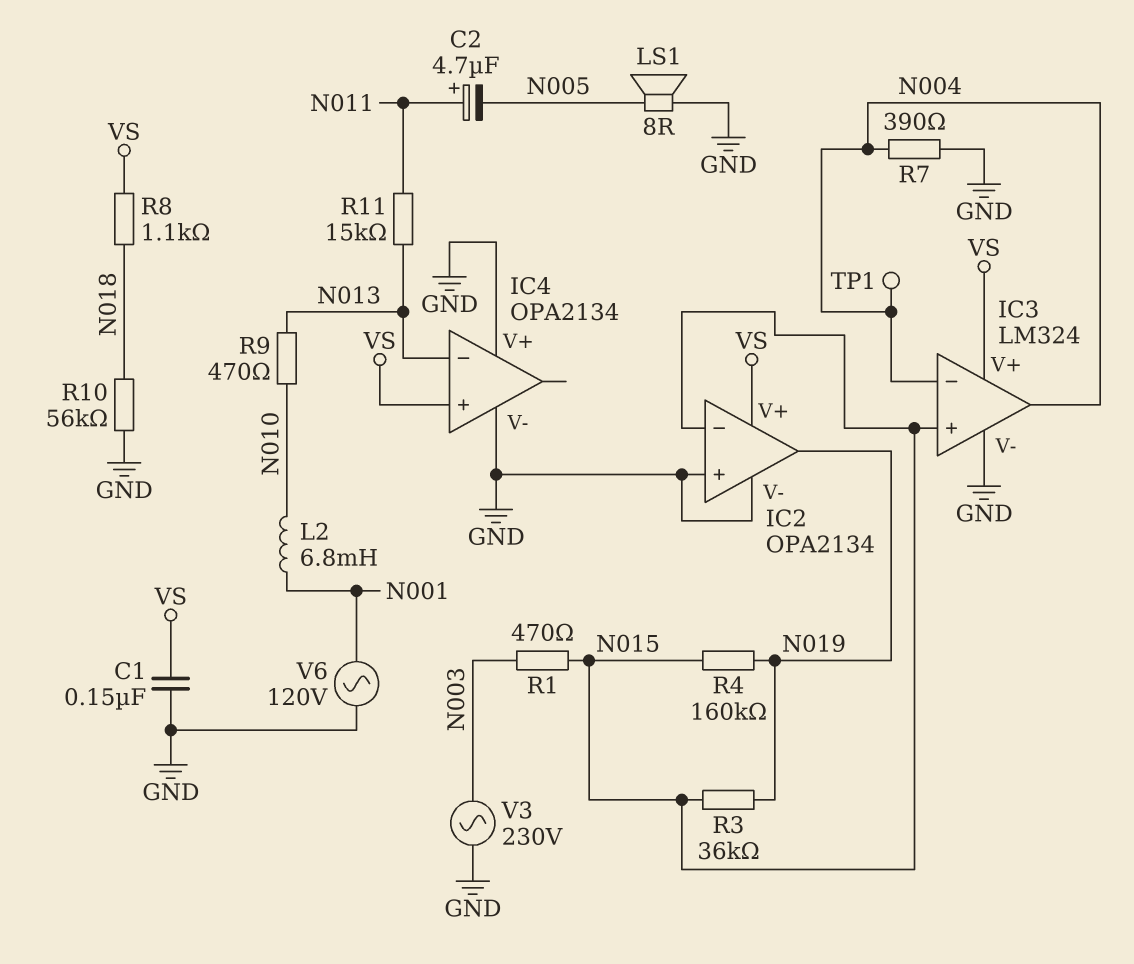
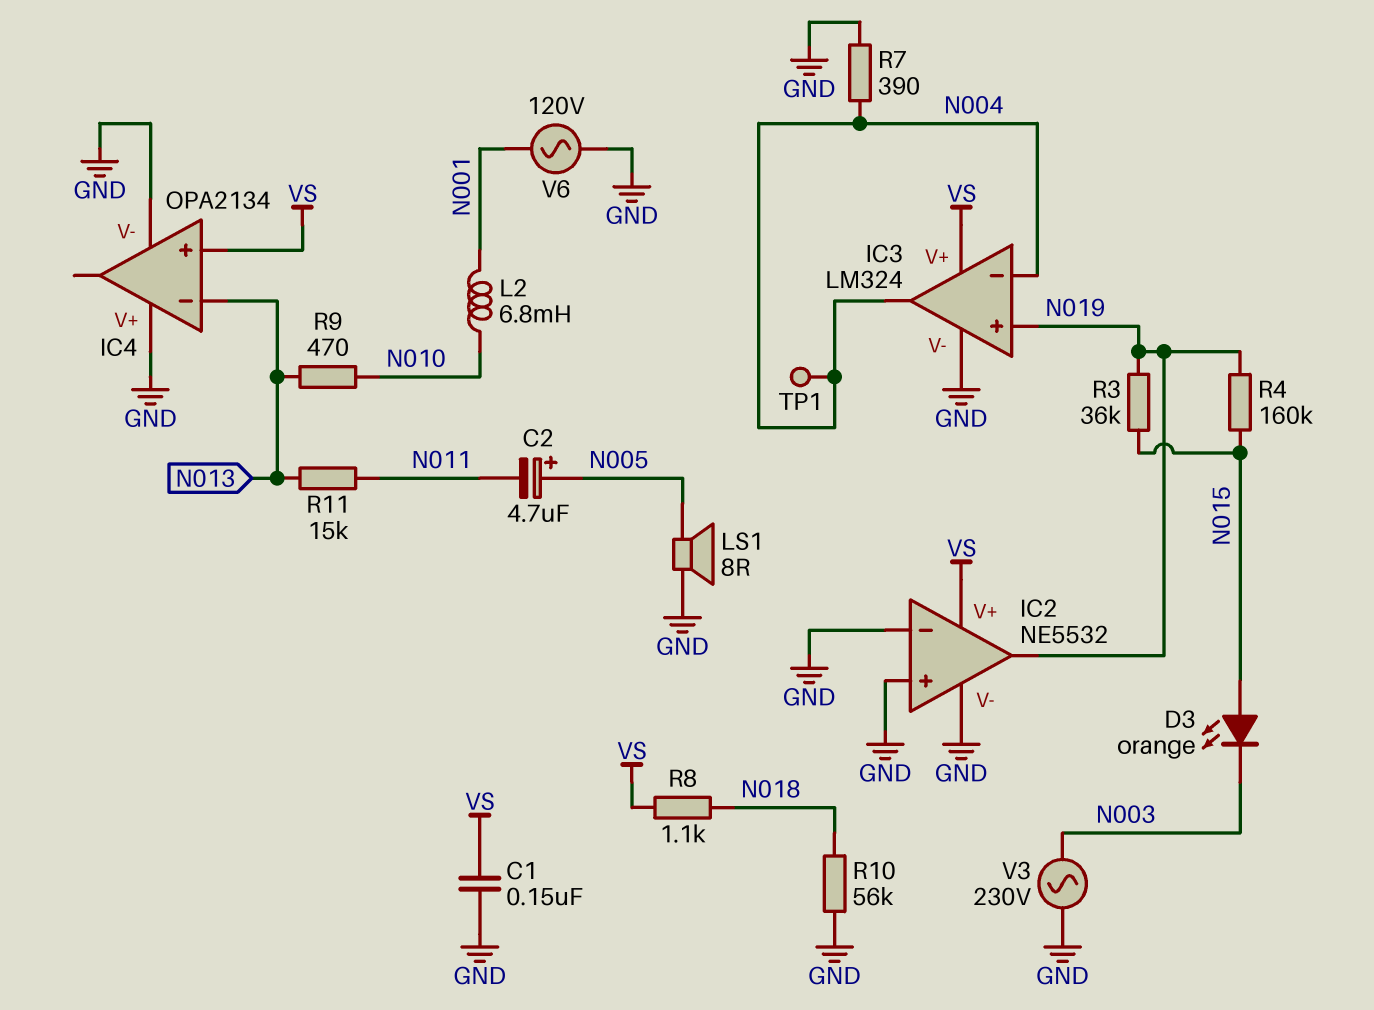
C2: 4.7uF (plus N011, minus N005) -> 4.7uF (plus N005, minus N011)
D3: none -> LED orange (A N015, K N003)
IC2: OPA2134 -> NE5532
IC2 pin in-: N015 -> GND
IC3 pin in+: N015 -> N019
R1: 470 (N003, N015) -> none

